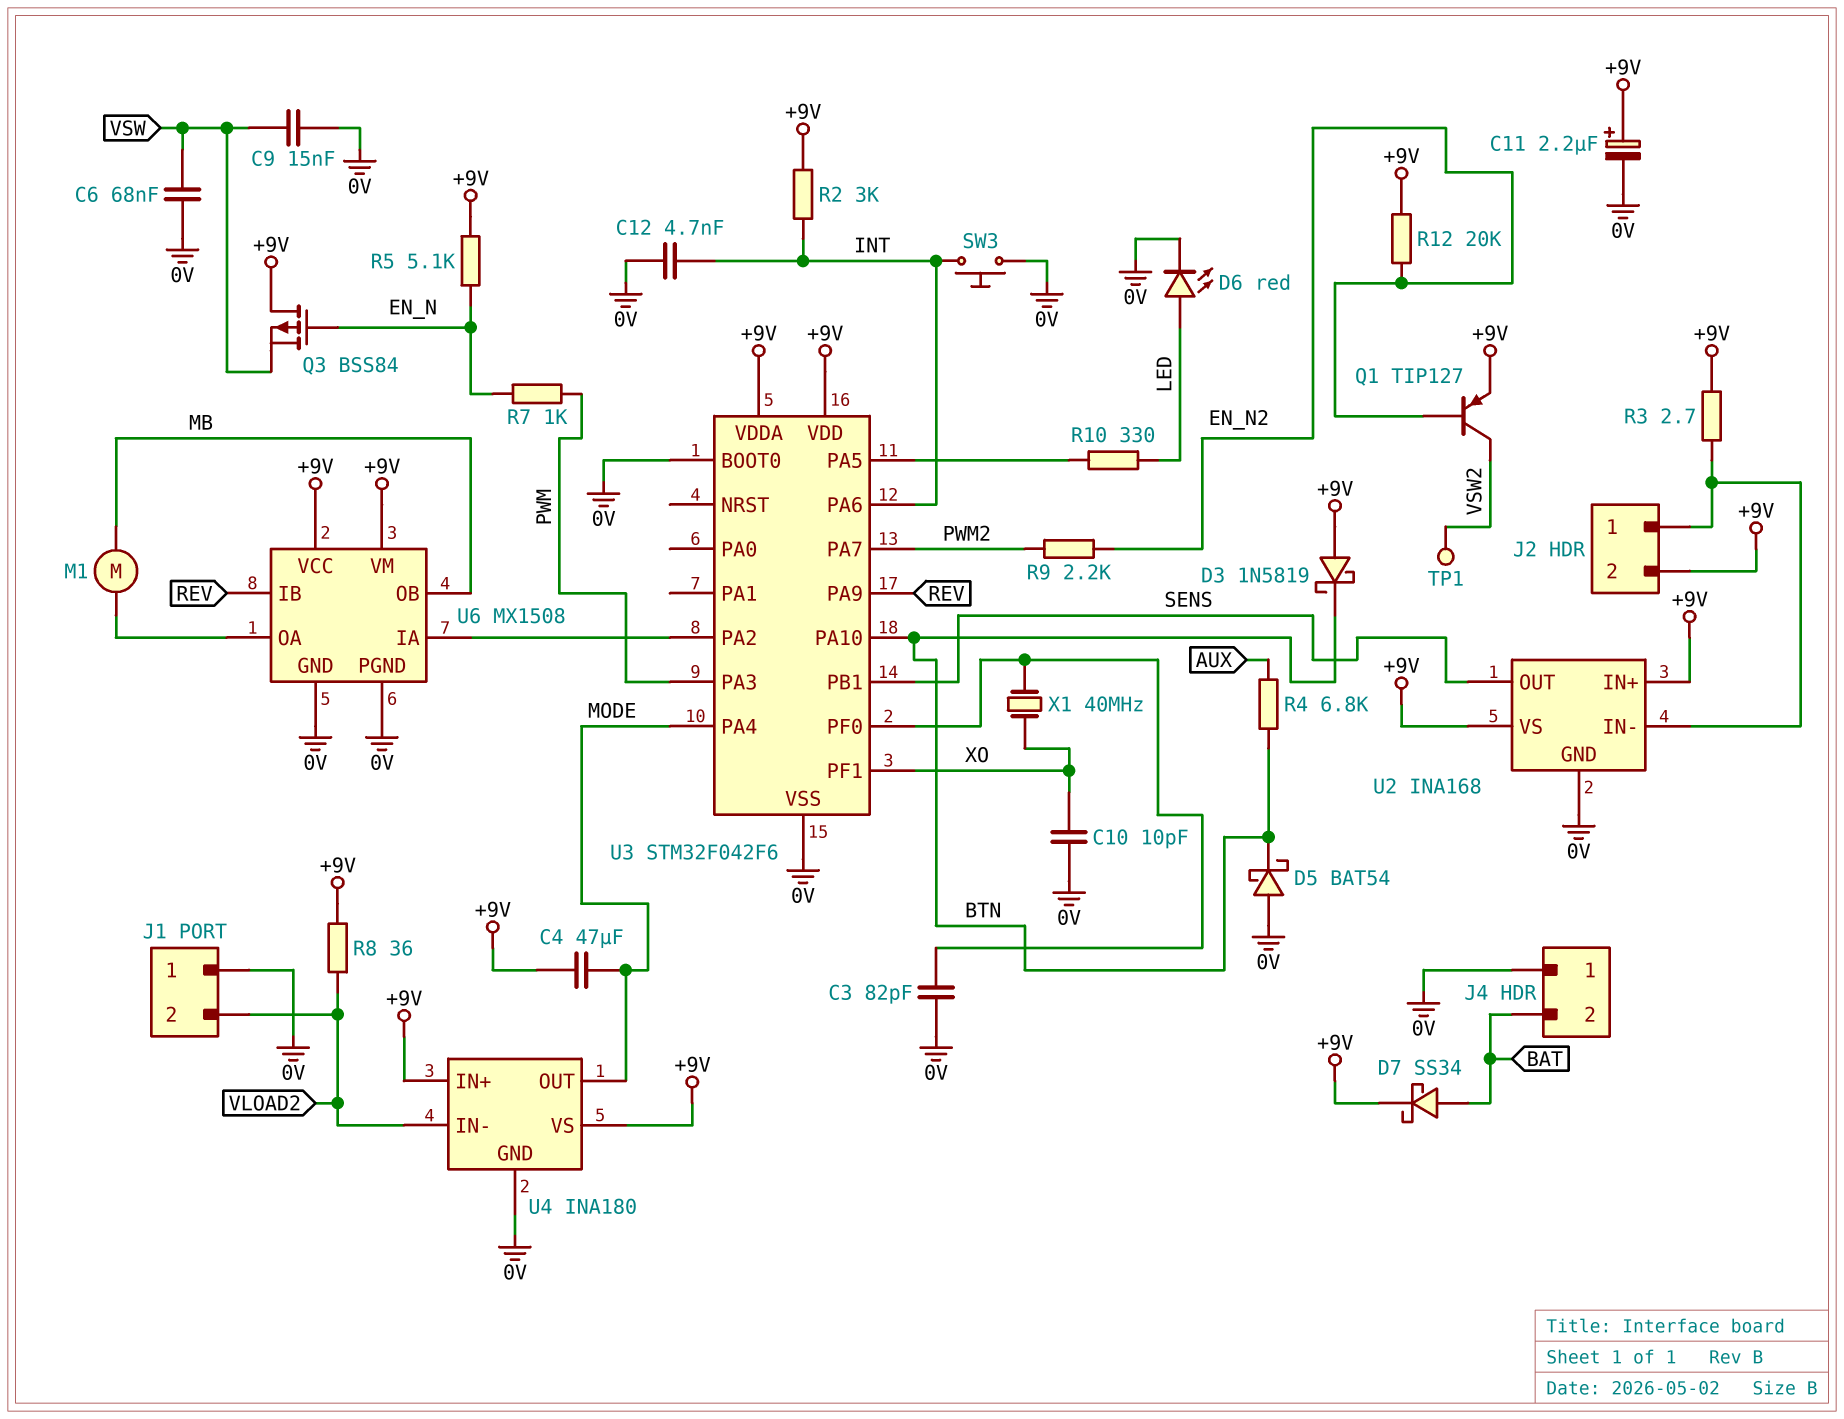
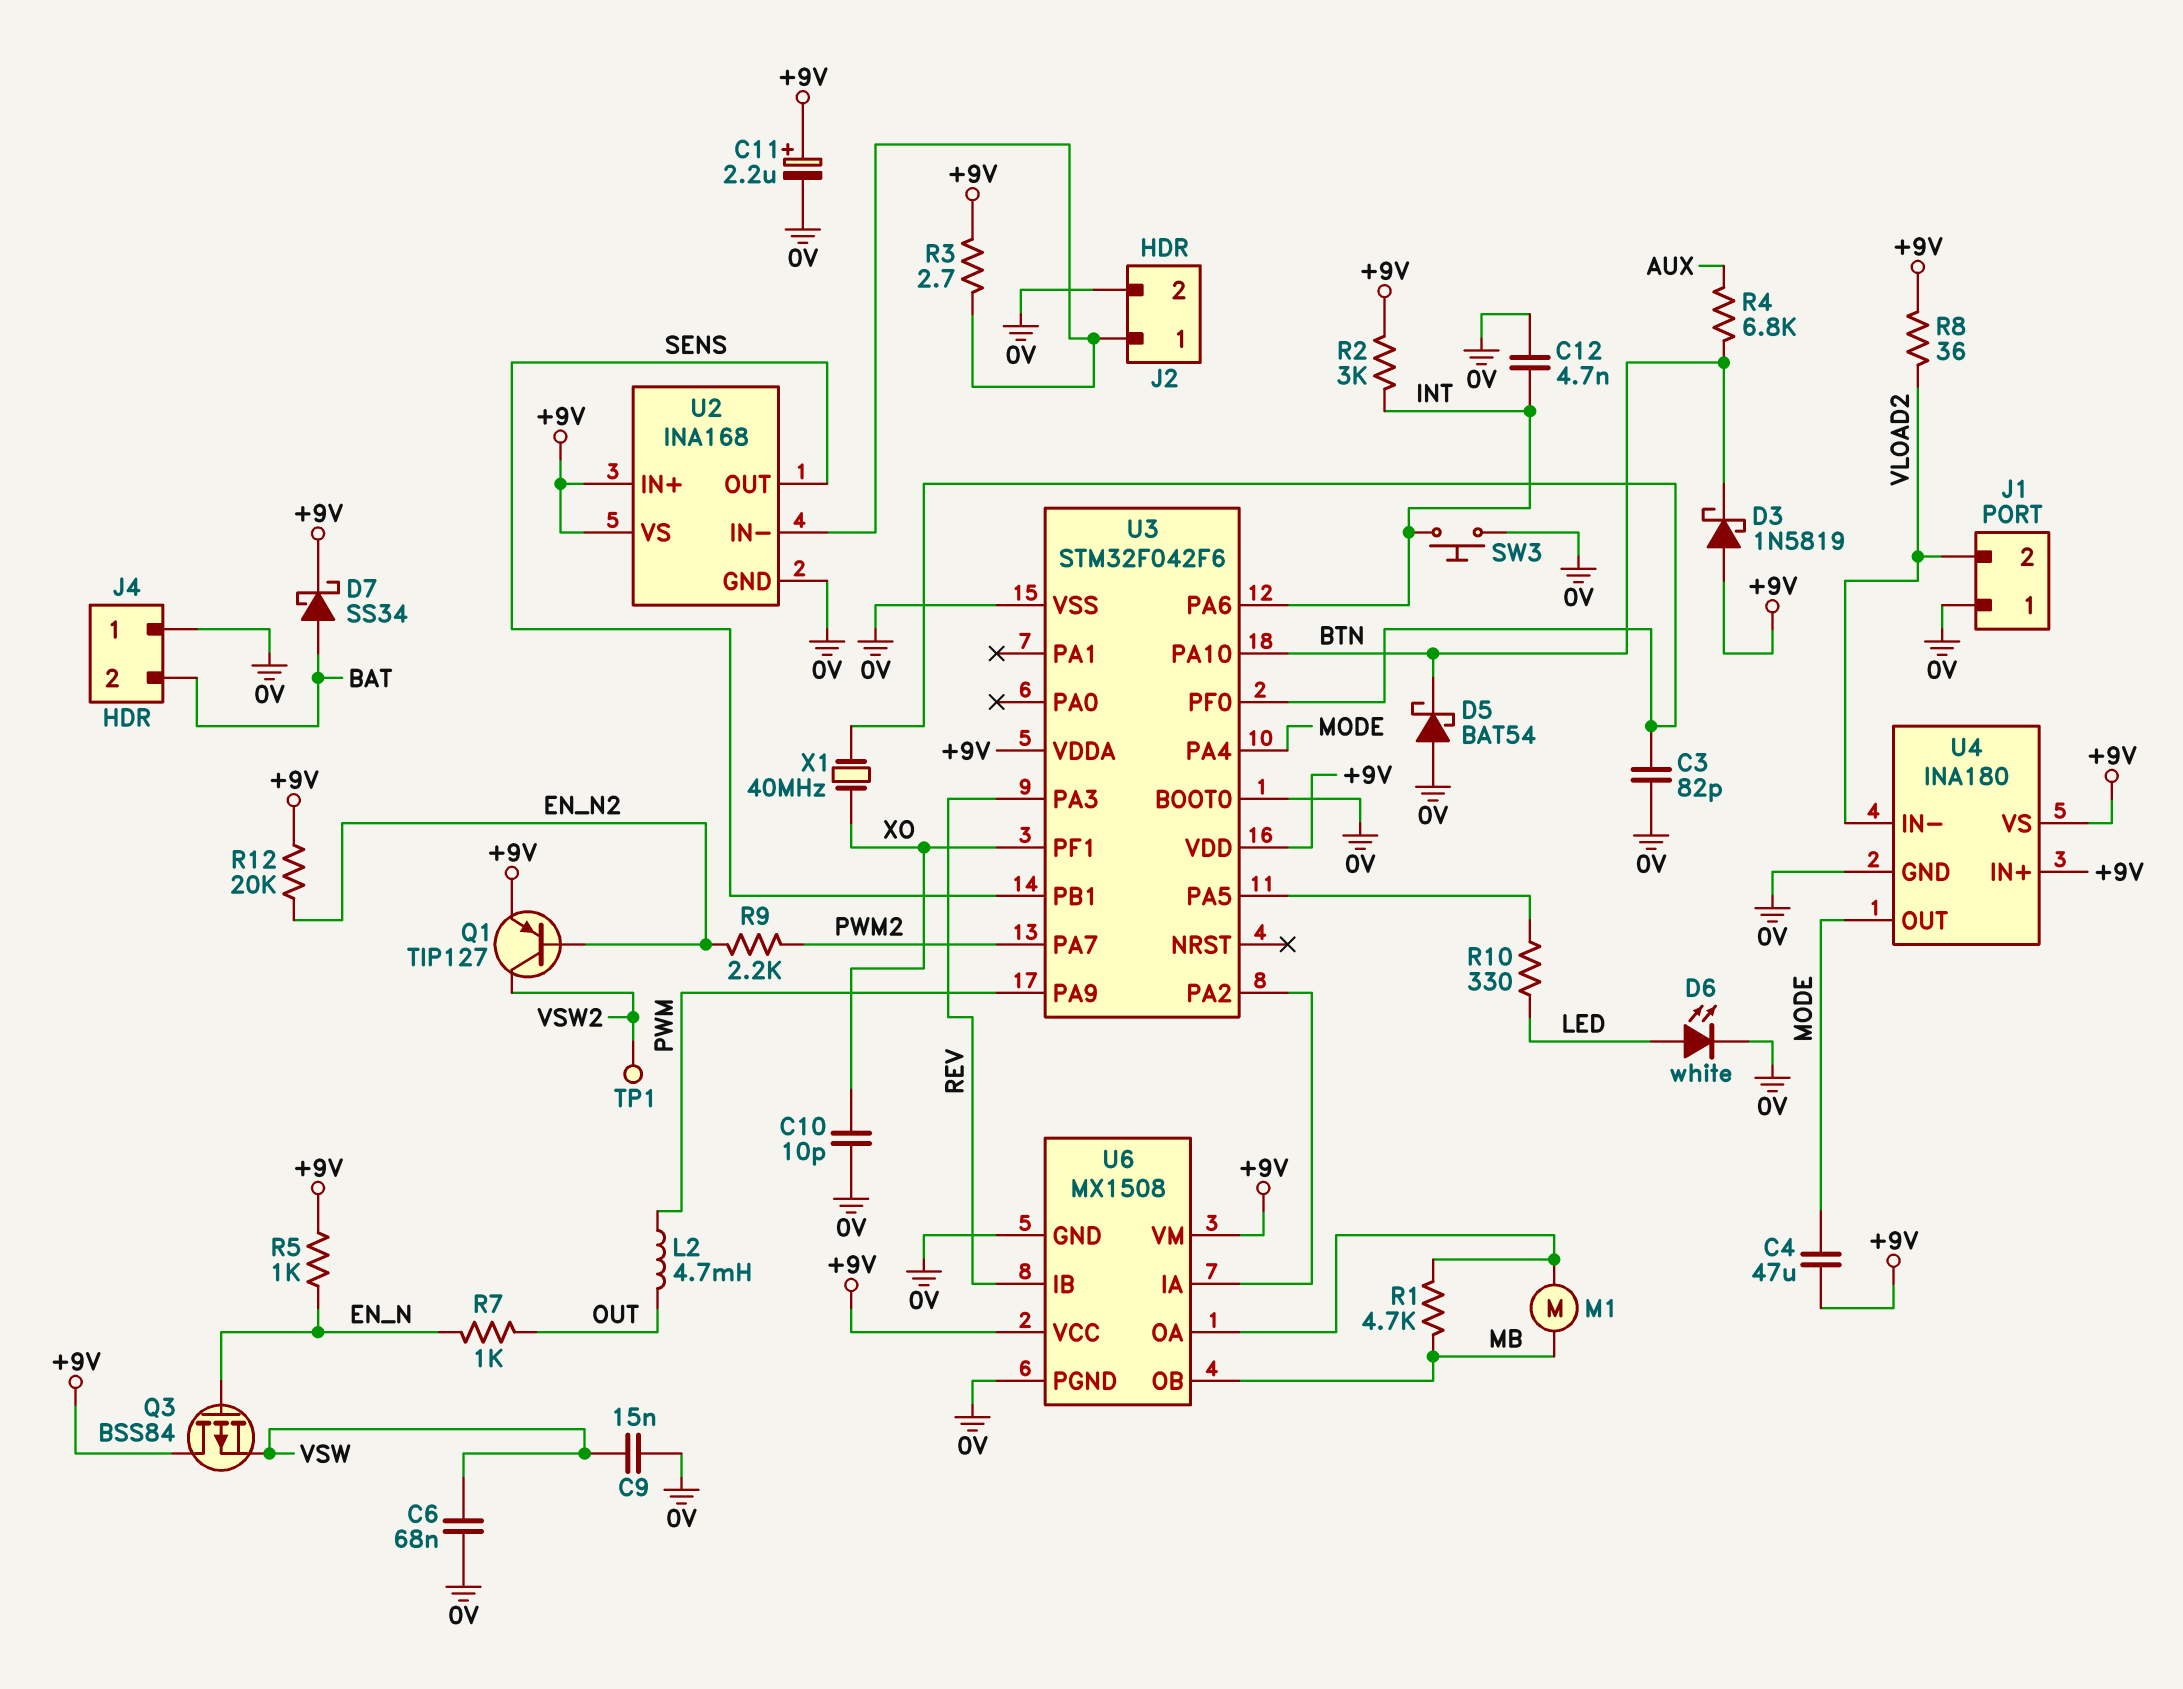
D6: LED red (A LED, K 0V) -> LED white (A LED, K 0V)
J2 pin 2: +9V -> 0V
L2: none -> 4.7mH (OUT, PWM)
R1: none -> 4.7k (MB, U6/OA)
R5: 5.1k (+9V, EN_N) -> 1k (+9V, EN_N)
R7: 1k (EN_N, PWM) -> 1k (EN_N, OUT)
U3 pin PA3: PWM -> REV
U3 pin PA9: REV -> PWM

